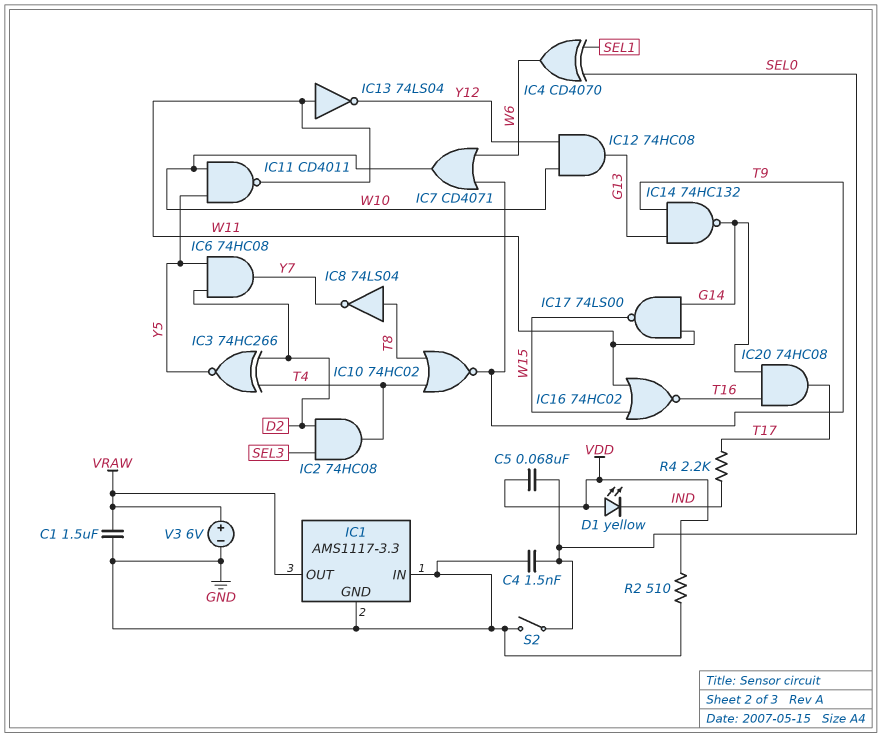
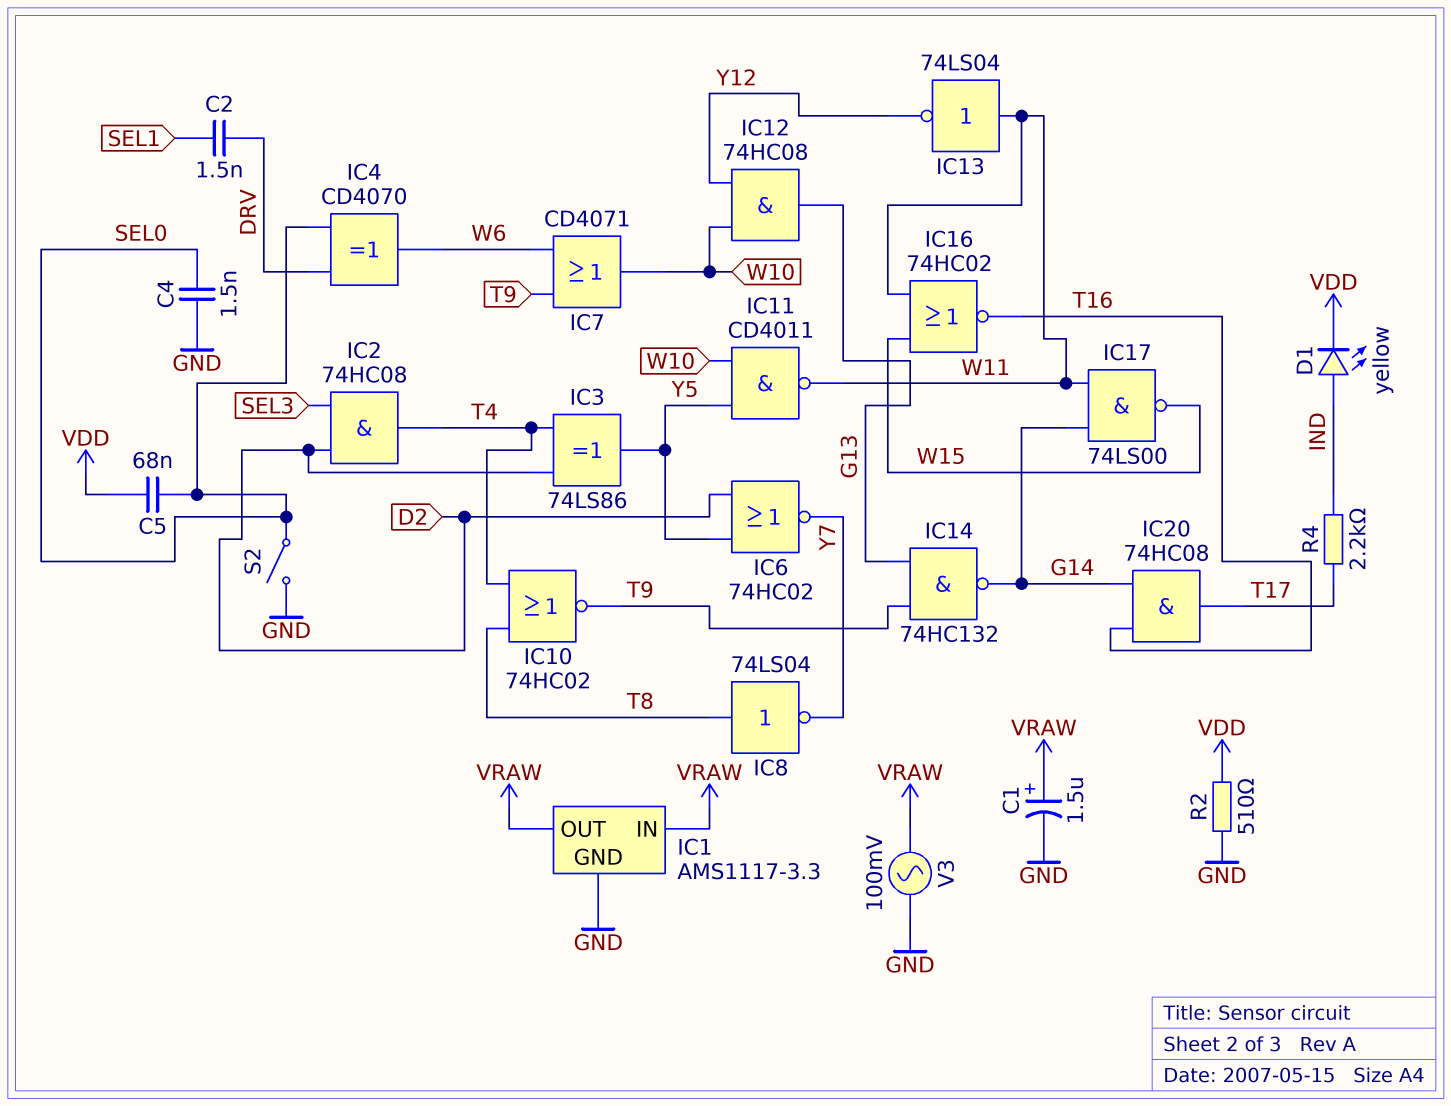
C1: 1.5uF (GND, VRAW) -> 1.5uF (plus VRAW, minus GND)
C2: none -> 1.5nF (DRV, SEL1)
D1: LED yellow (A VDD, K IND) -> LED yellow (A IND, K VDD)
IC1 pin IN: GND -> VRAW
IC3: XNOR 74HC266 (in D2, in T4, out Y5) -> XOR 74LS86 (in D2, in T4, out Y5)
IC4: XOR CD4070 (in SEL0, in SEL1, out W6) -> XOR CD4070 (in DRV, in SEL0, out W6)
IC6: AND 74HC08 (in D2, in Y5, out Y7) -> NOR 74HC02 (in D2, in Y5, out Y7)
V3: 6V (plus VRAW, minus GND) -> AC 100mV (GND, VRAW)

